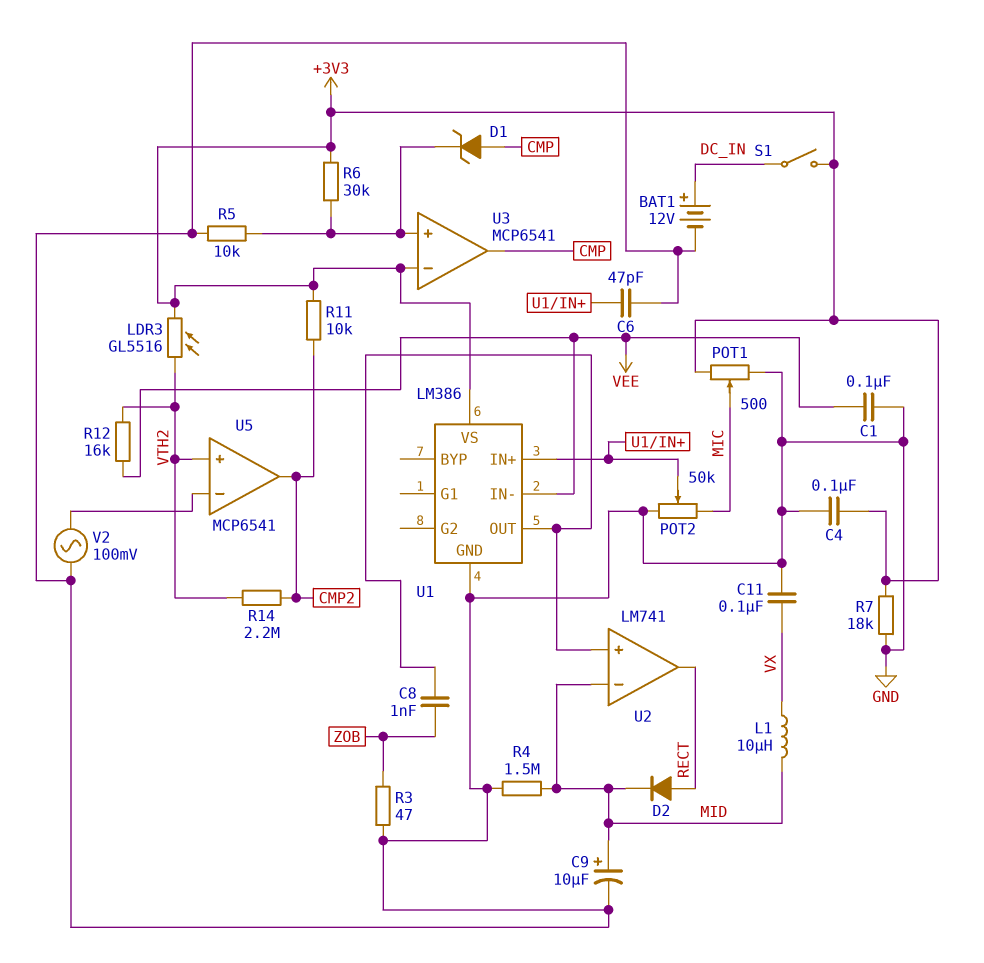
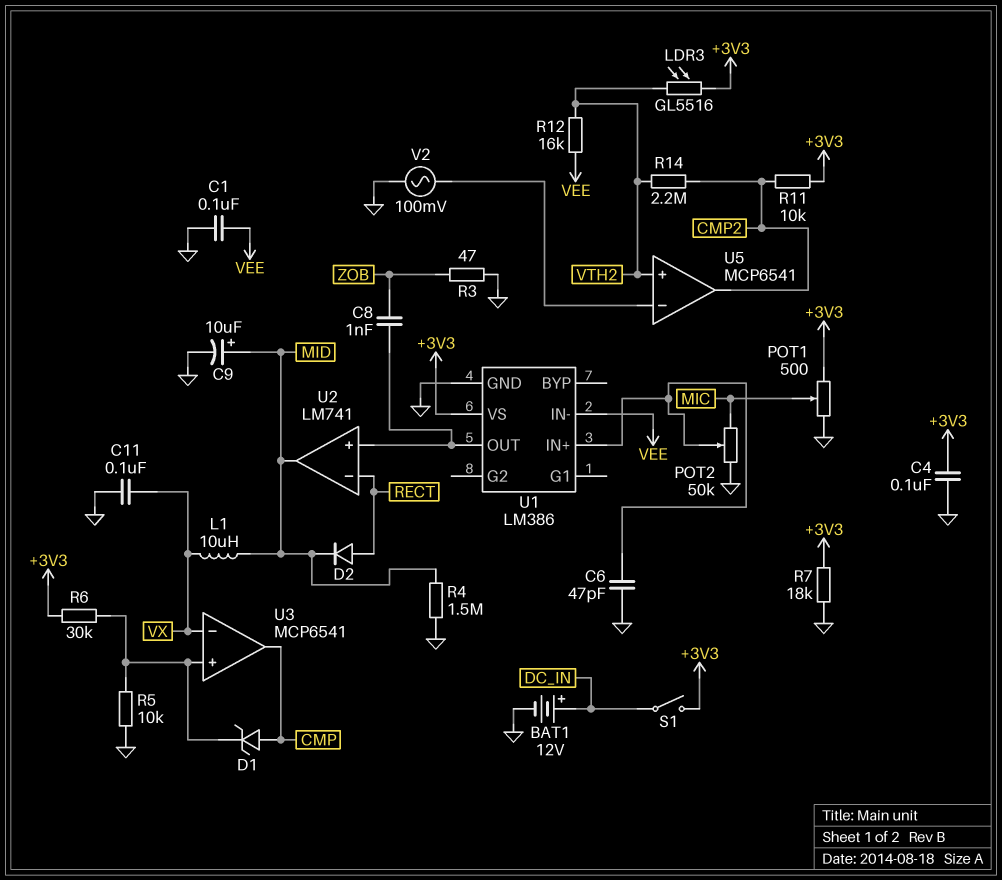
U2 pin in-: MID -> RECT
U2 pin out: RECT -> MID
U3 pin in-: +3V3 -> VX

